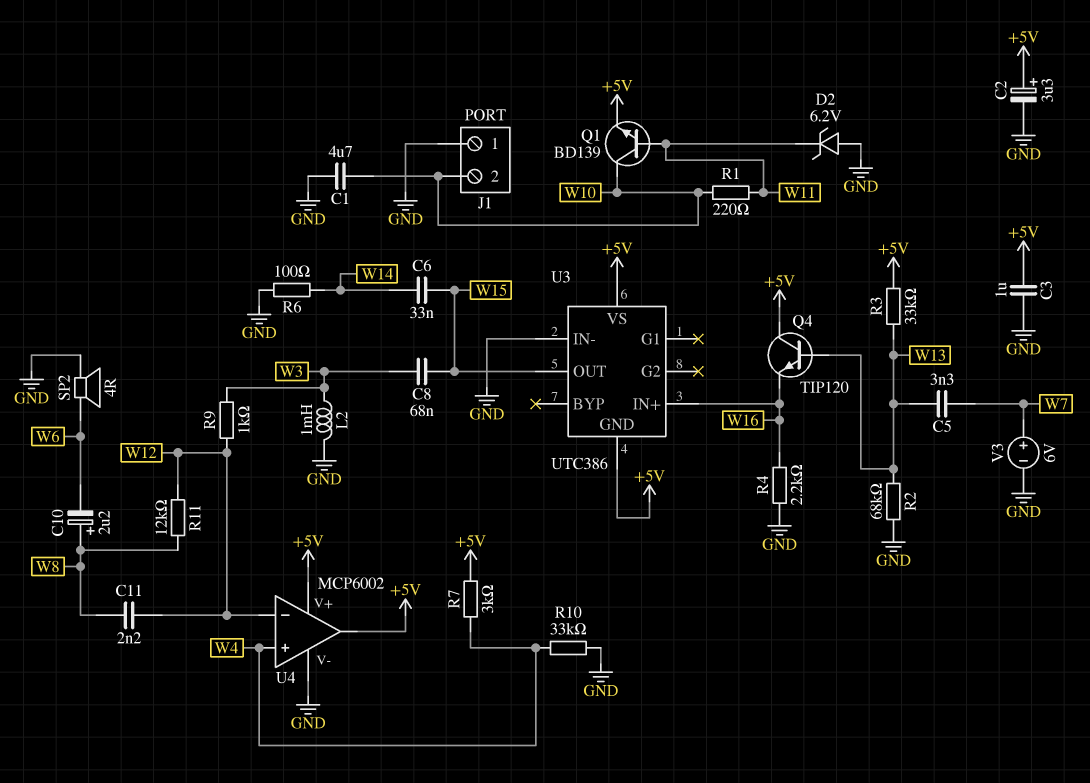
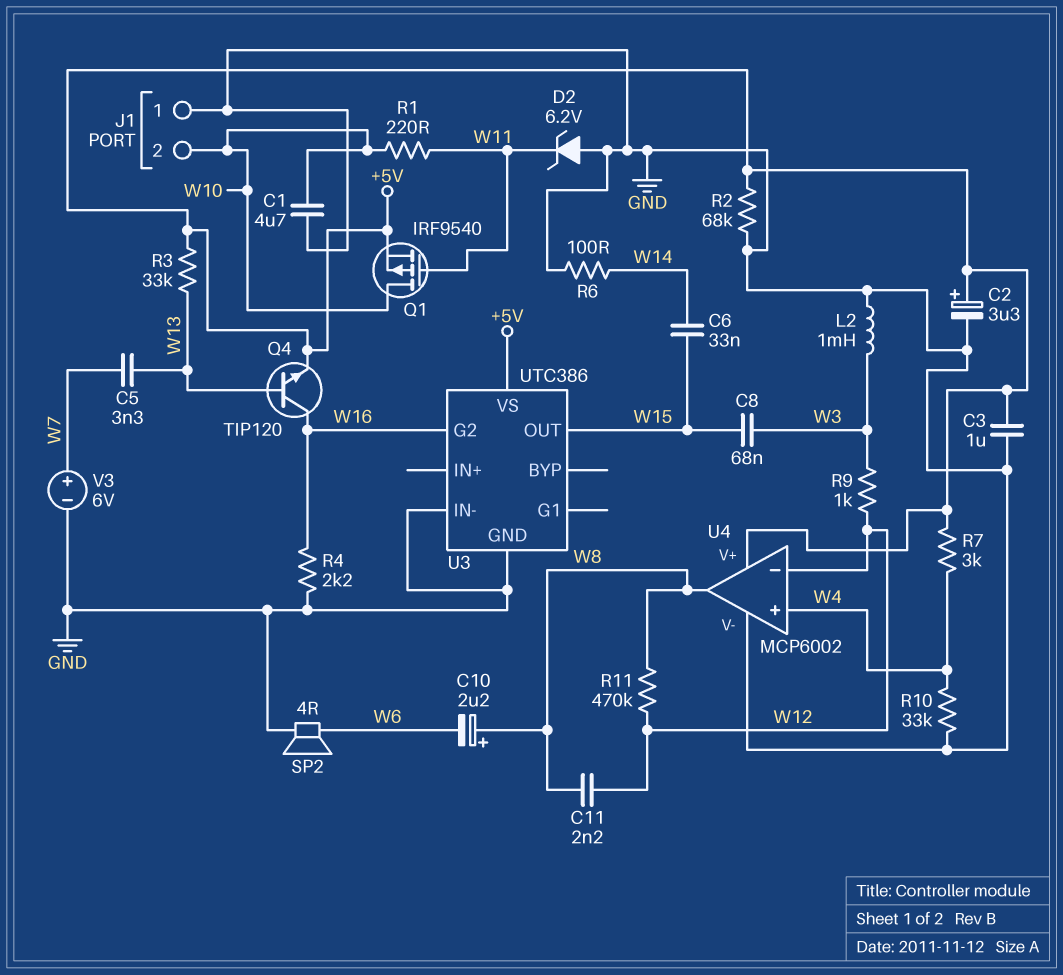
Q1: NPN BD139 (B W11, C W10, E +5V) -> PMOS IRF9540 (G W11, D W10, S +5V)
Q4: NPN TIP120 (B W13, C +5V, E W16) -> NPN TIP120 (B W13, C W16, E +5V)
R2: 68k (GND, W13) -> 68k (+5V, GND)
R11: 12k (W8, W12) -> 470k (W8, W12)
U3 pin G2: none -> W16
U3 pin GND: +5V -> GND
U3 pin IN+: W16 -> none
U4 pin out: +5V -> W8

